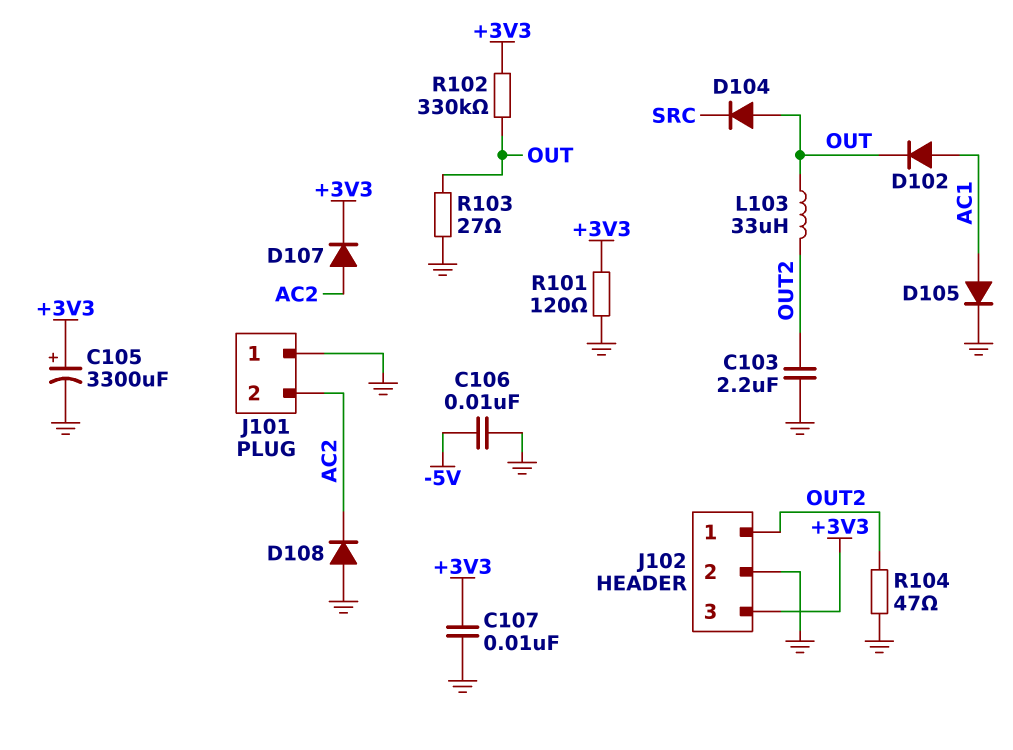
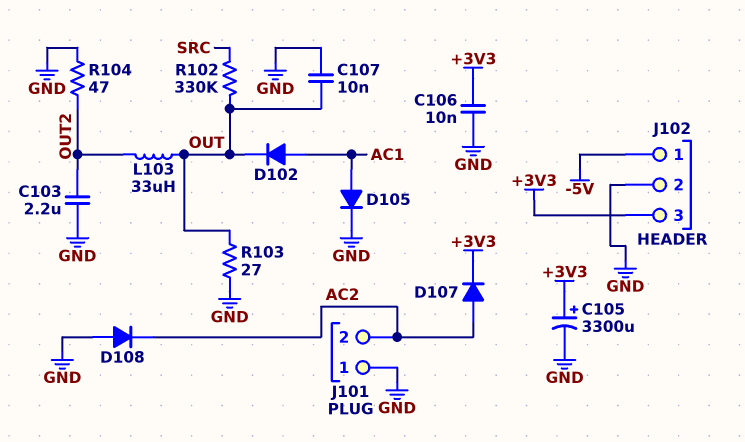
C106: 10nF (-5V, GND) -> 10nF (+3V3, GND)
C107: 10nF (+3V3, GND) -> 10nF (GND, OUT)
D104: diode (A OUT, K SRC) -> none
J102 pin 1: OUT2 -> -5V
R101: 120 (+3V3, GND) -> none
R102: 330k (+3V3, OUT) -> 330k (OUT, SRC)

